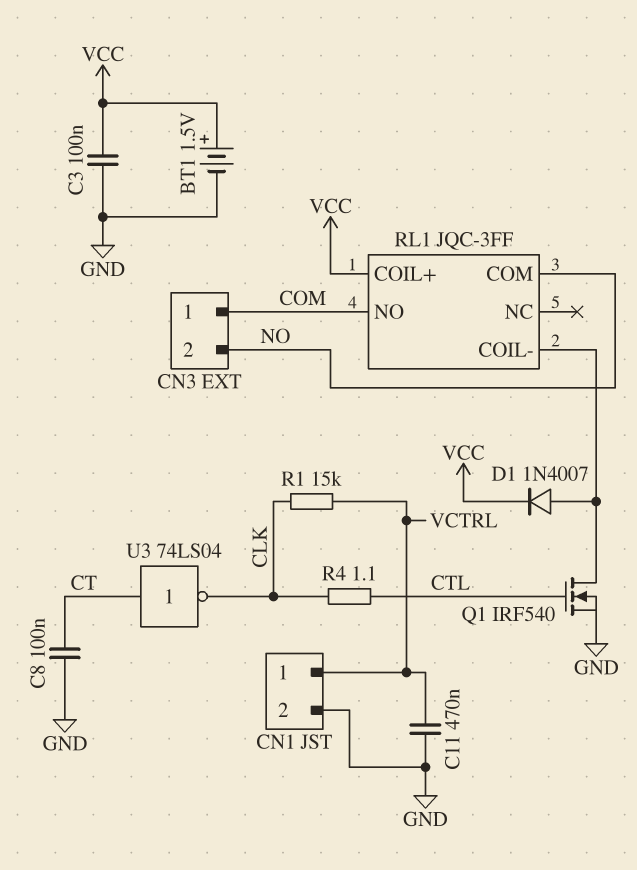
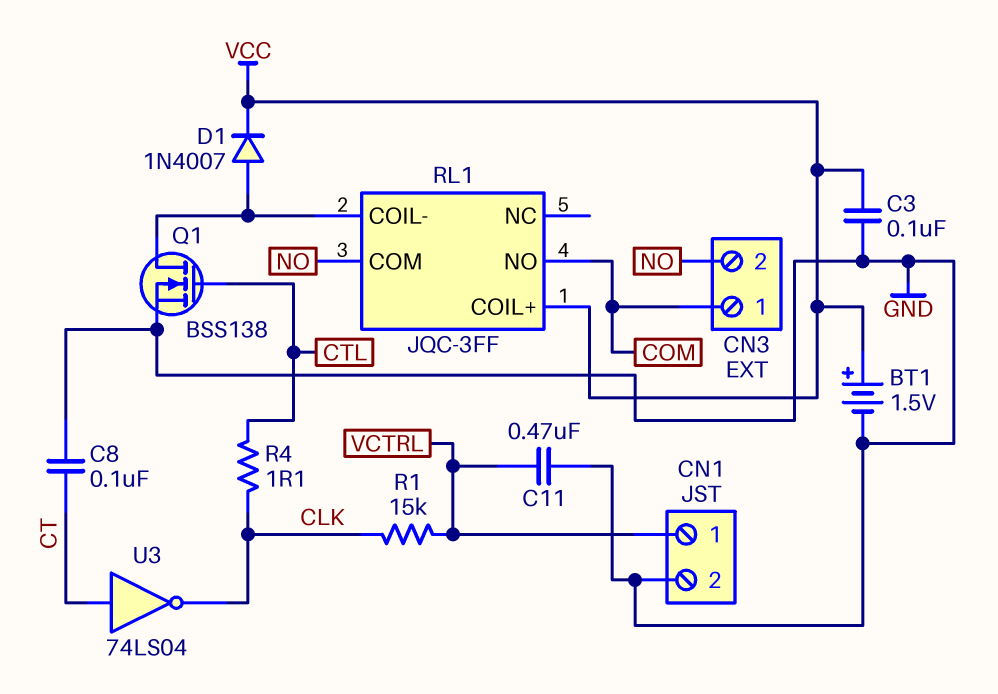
Q1: NMOS IRF540 (G CTL, D RL1/COIL-, S GND) -> NMOS BSS138 (G CTL, D RL1/COIL-, S GND)

